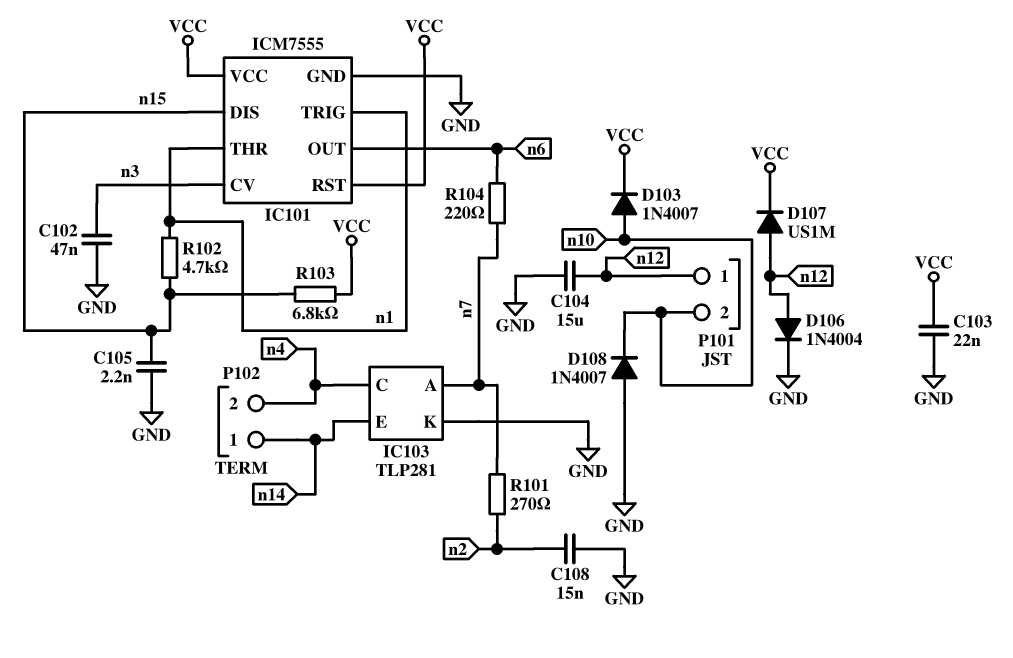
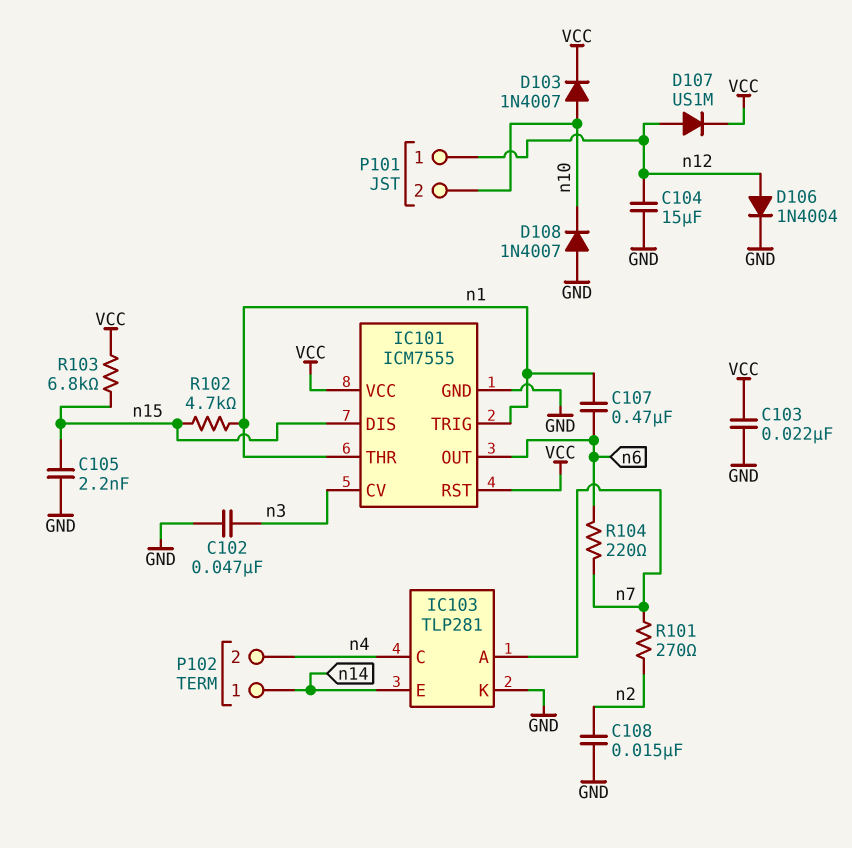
C107: none -> 470nF (n1, n6)

